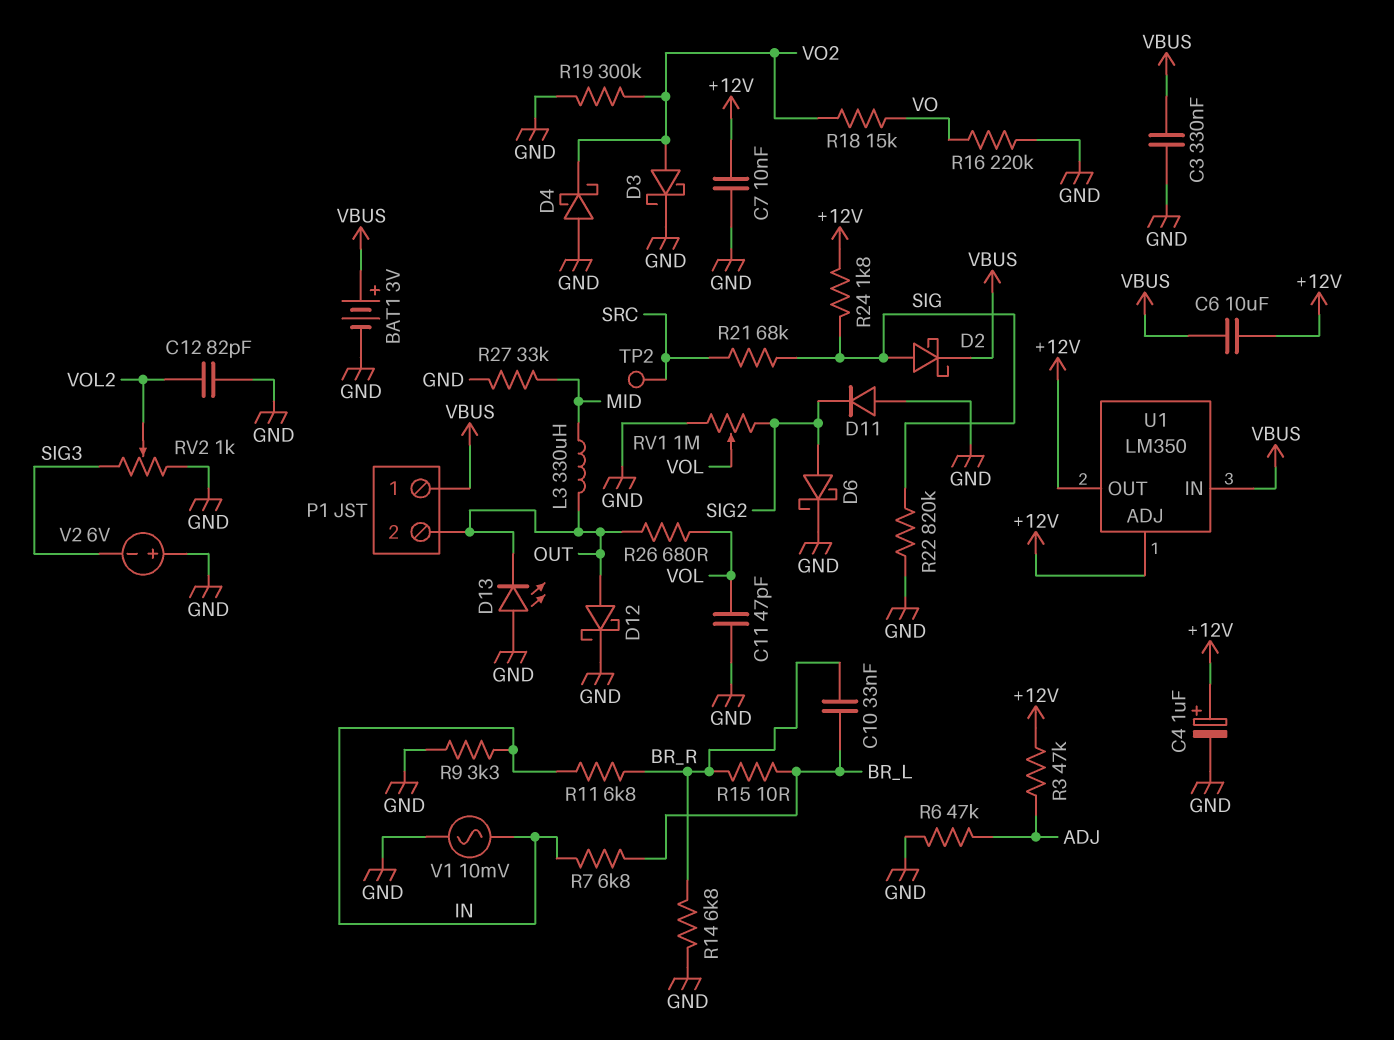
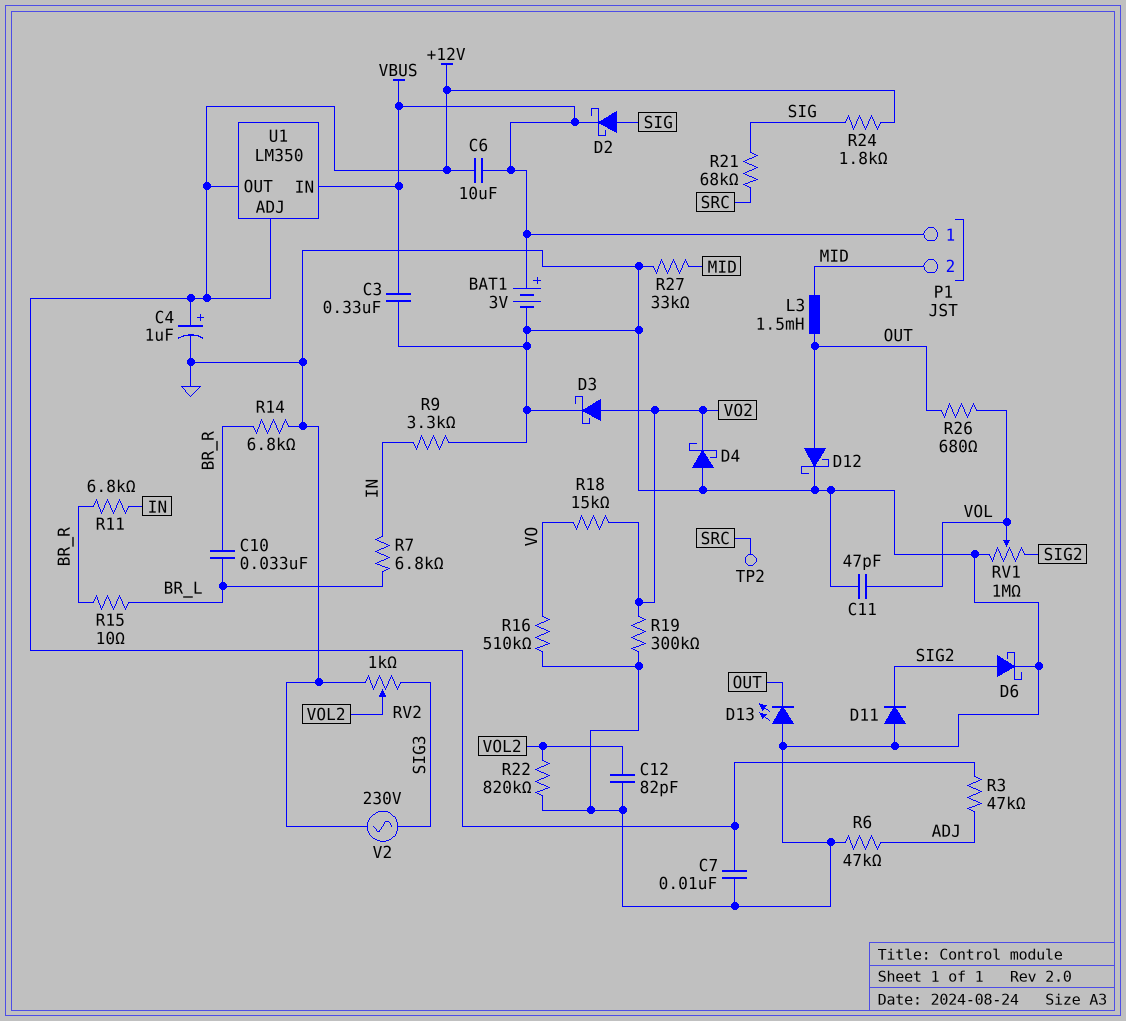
L3: 330uH (MID, OUT) -> 1.5mH (MID, OUT)
P1 pin 2: OUT -> MID
R16: 220k (GND, VO) -> 510k (GND, VO)
R22: 820k (GND, SIG) -> 820k (GND, VOL2)
V1: AC 10mV (GND, IN) -> none
V2: 6V (plus GND, minus SIG3) -> AC 230V (GND, SIG3)

